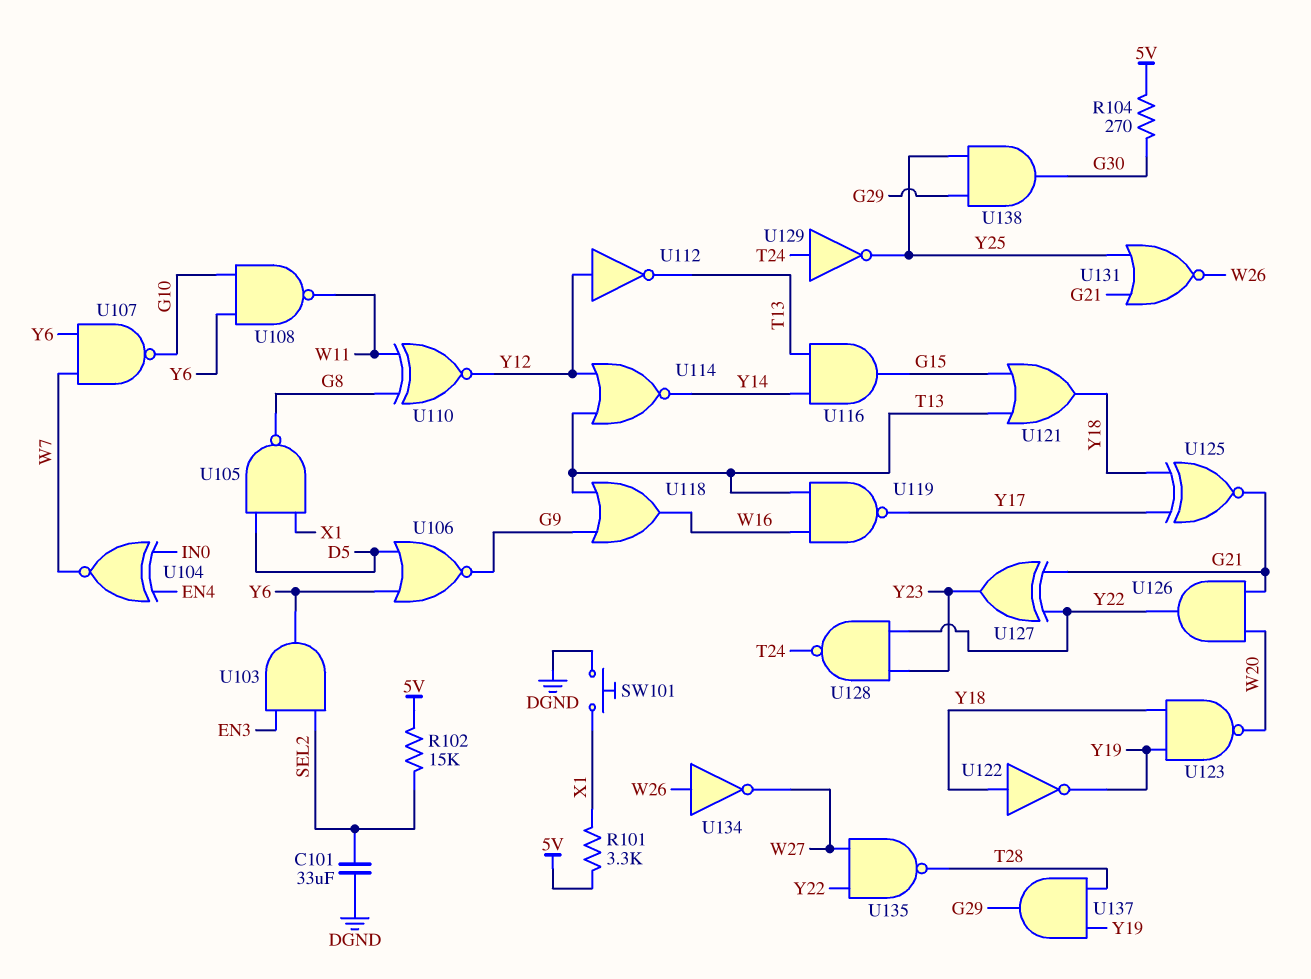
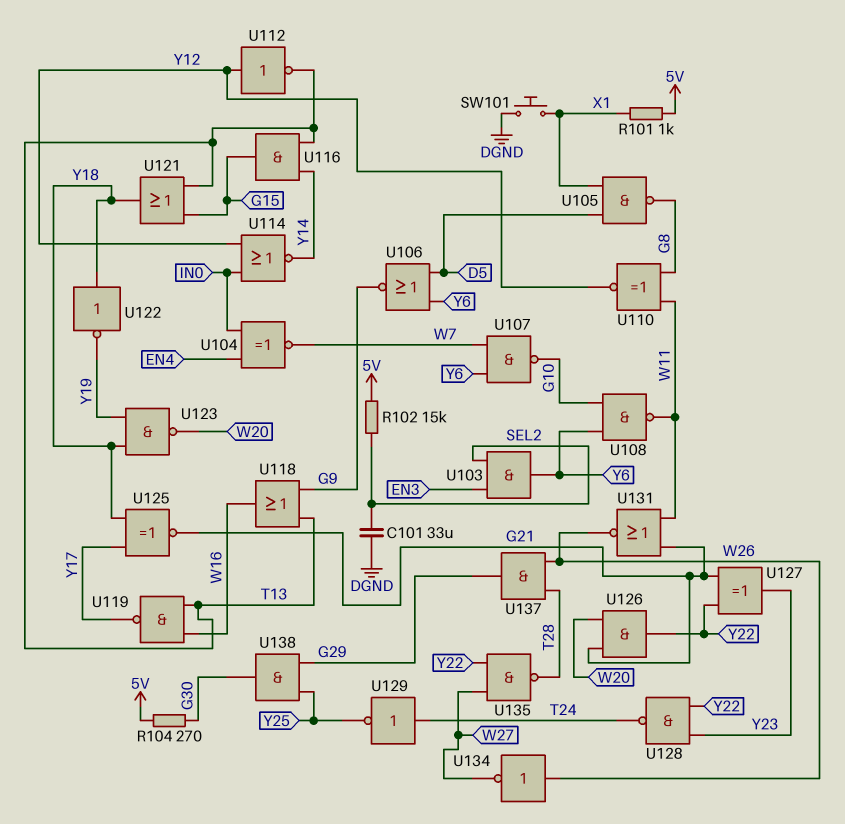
R101: 3.3k (5V, X1) -> 1k (5V, X1)
U114: NOR (in T13, in Y12, out Y14) -> NOR (in IN0, in Y12, out Y14)
U131: NOR (in G21, in Y25, out W26) -> NOR (in G21, in W11, out W26)
U137: AND (in T28, in Y19, out G29) -> AND (in T28, in W26, out G29)

